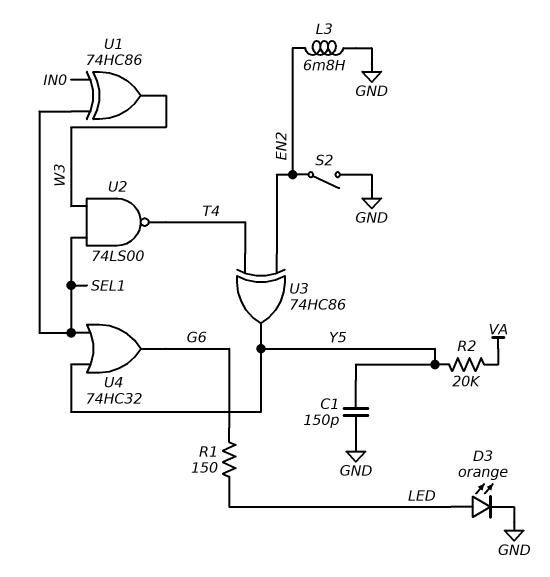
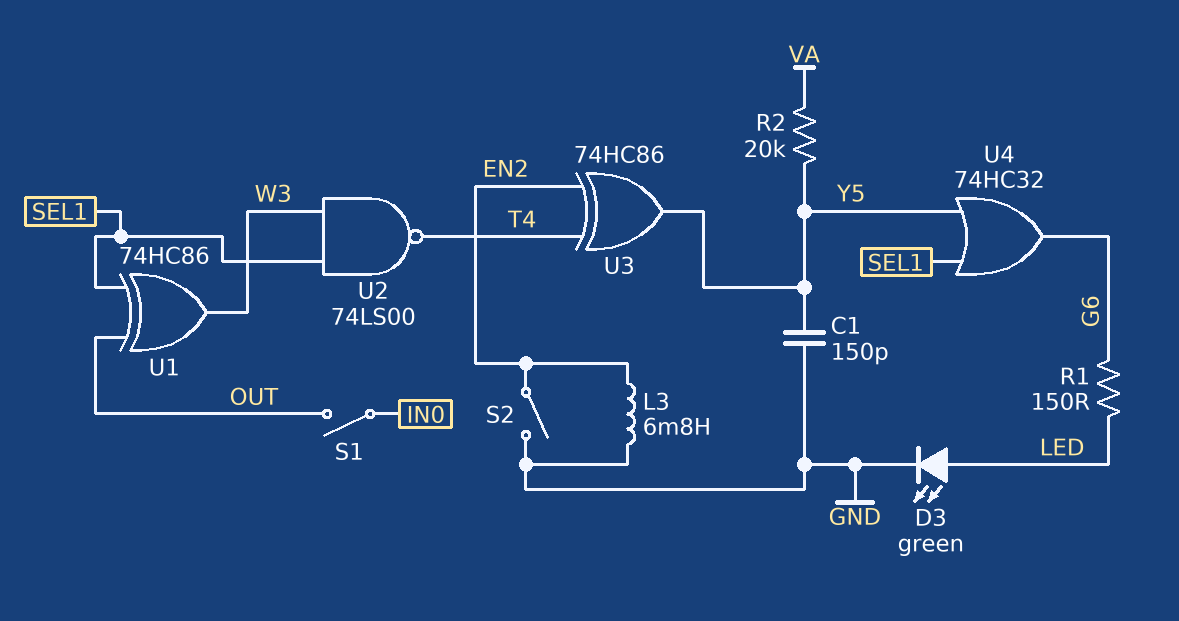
D3: LED orange (A LED, K GND) -> LED green (A LED, K GND)
S1: none -> switch (IN0, OUT)
U1: XOR 74HC86 (in IN0, in SEL1, out W3) -> XOR 74HC86 (in OUT, in SEL1, out W3)

